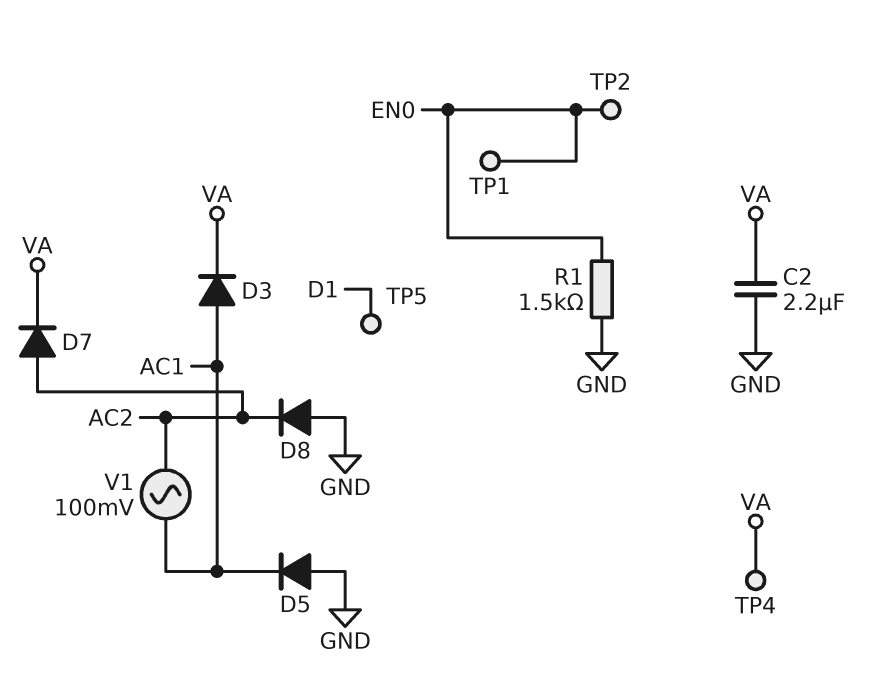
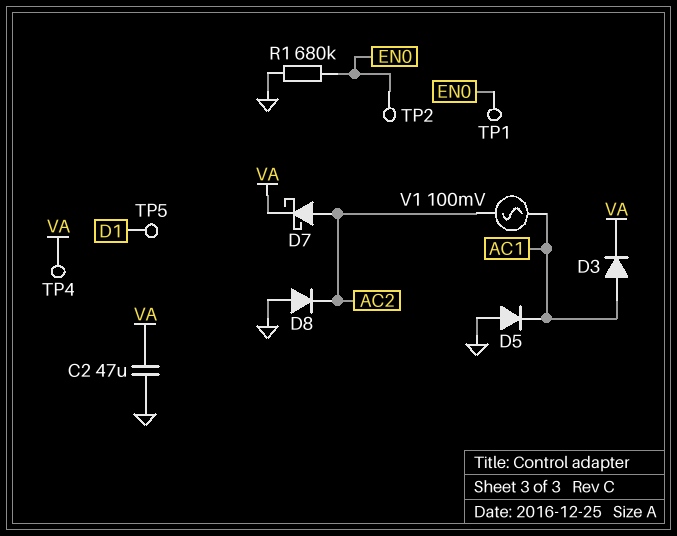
C2: 2.2uF (GND, VA) -> 47uF (GND, VA)
D7: diode (A AC2, K VA) -> schottky (A AC2, K VA)
R1: 1.5k (EN0, GND) -> 680k (EN0, GND)

